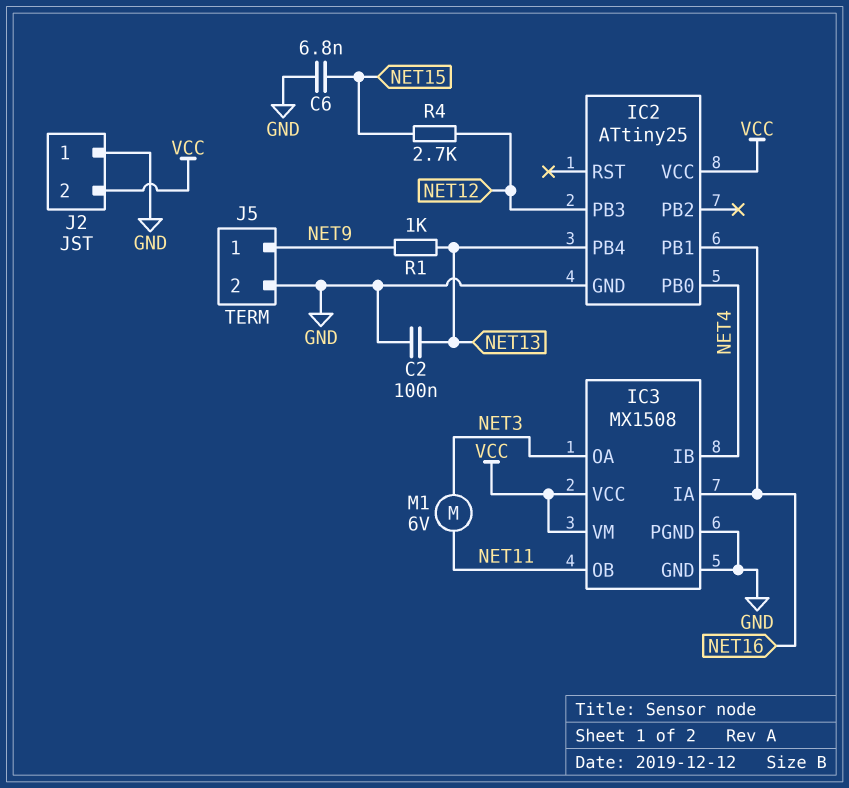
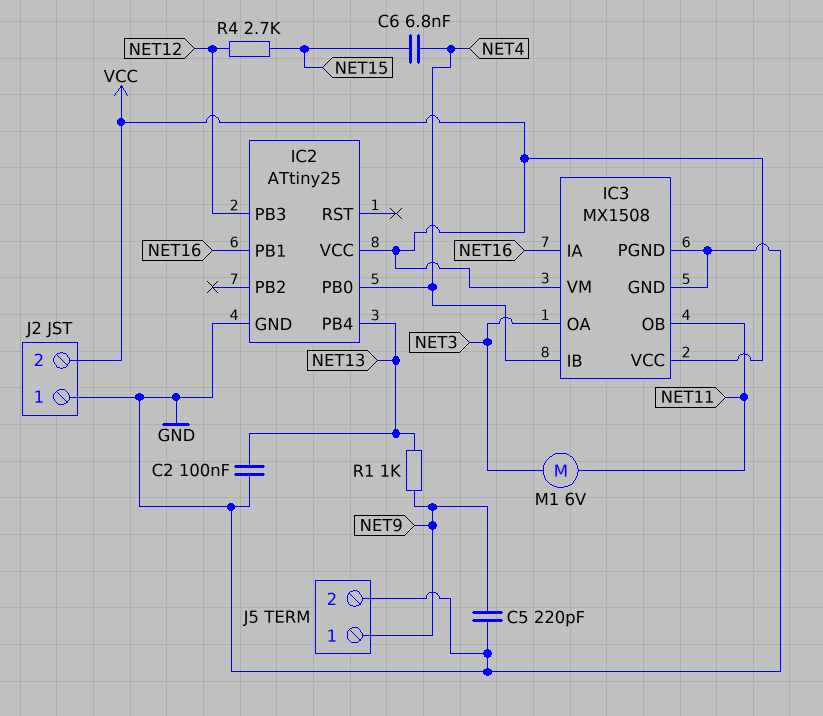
C5: none -> 220pF (GND, NET9)
C6: 6.8nF (GND, NET15) -> 6.8nF (NET4, NET15)

